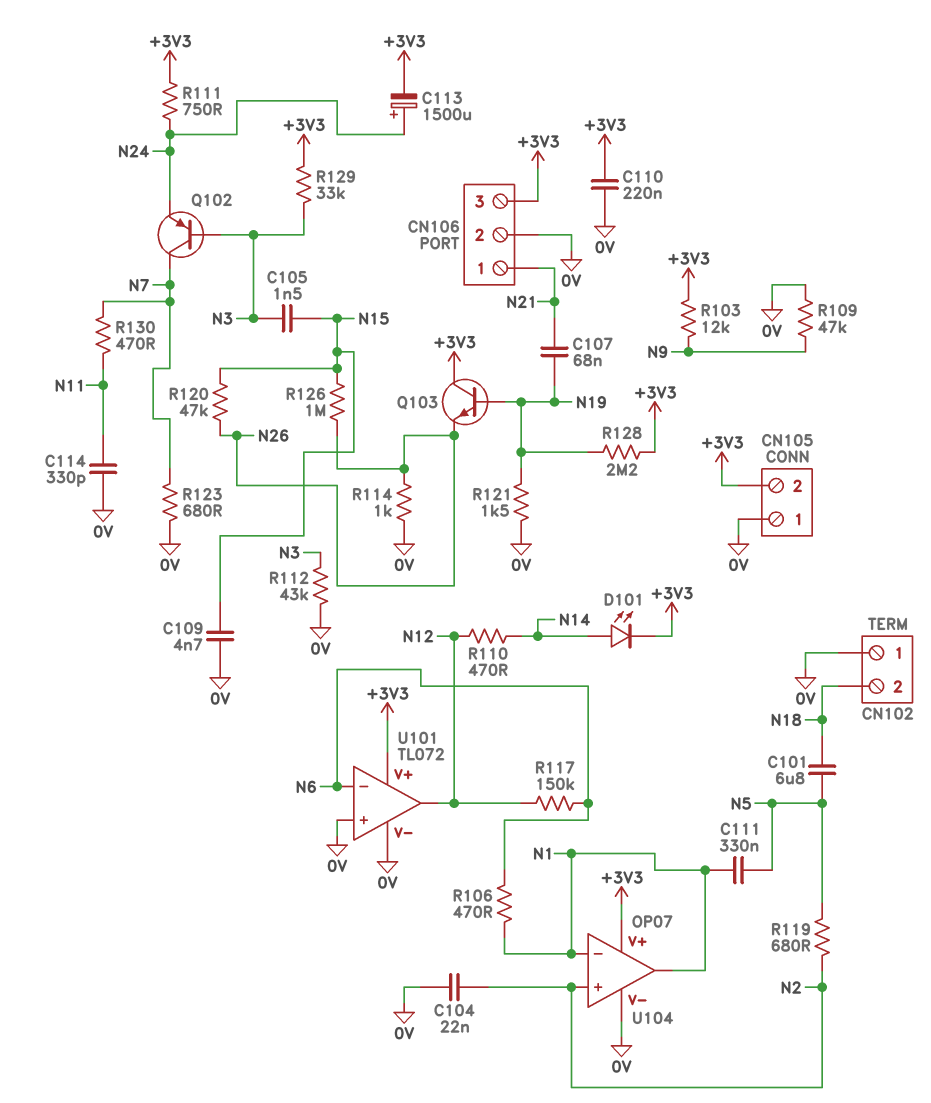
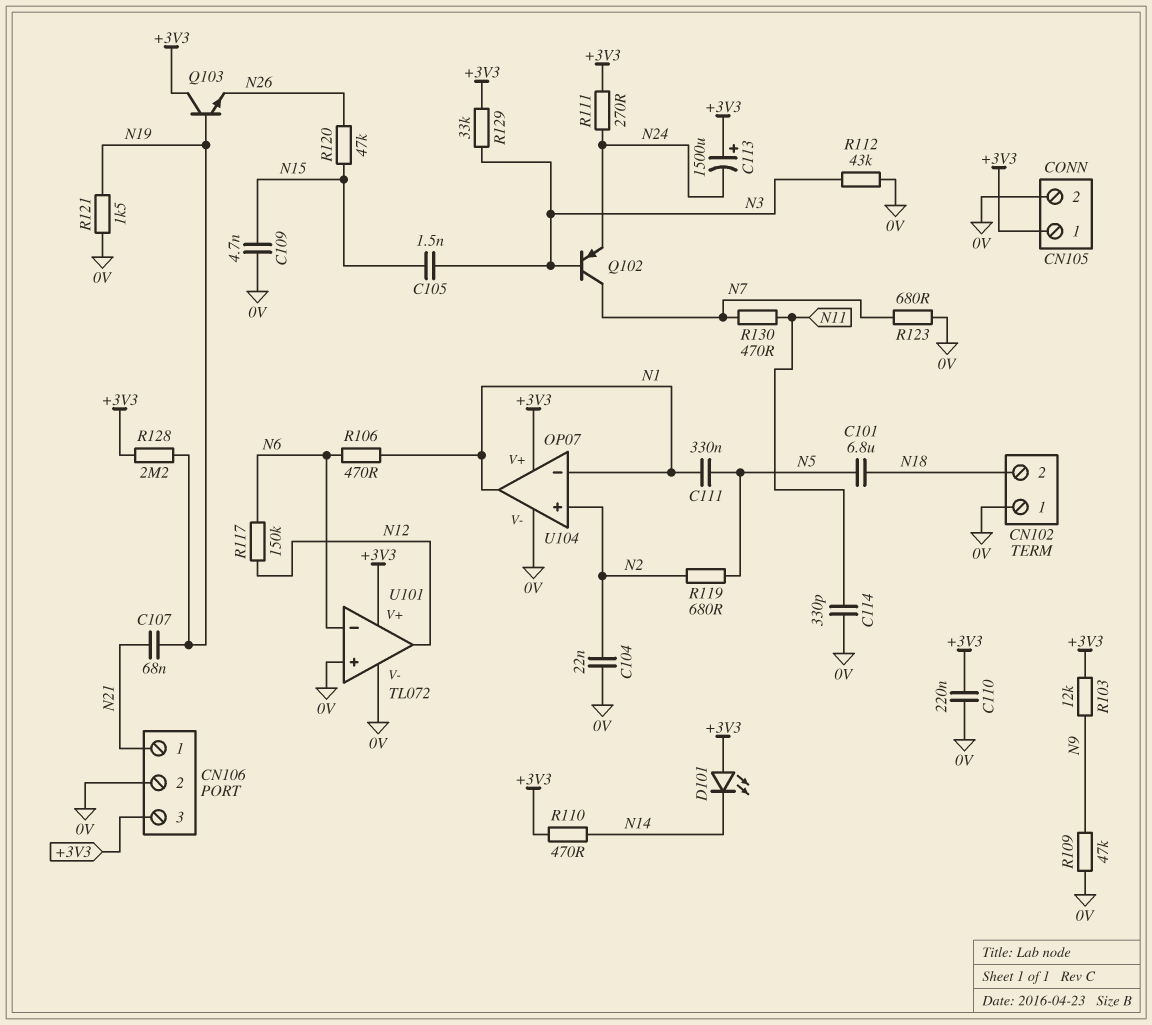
C113: 1500uF (plus N24, minus +3V3) -> 1500uF (plus +3V3, minus N24)
CN105 pin 1: 0V -> +3V3
CN105 pin 2: +3V3 -> 0V
D101: LED (A N14, K +3V3) -> LED (A +3V3, K N14)
R110: 470 (N12, N14) -> 470 (+3V3, N14)
R111: 750 (+3V3, N24) -> 270 (+3V3, N24)
R114: 1k (0V, N26) -> none
R126: 1M (N15, N26) -> none

